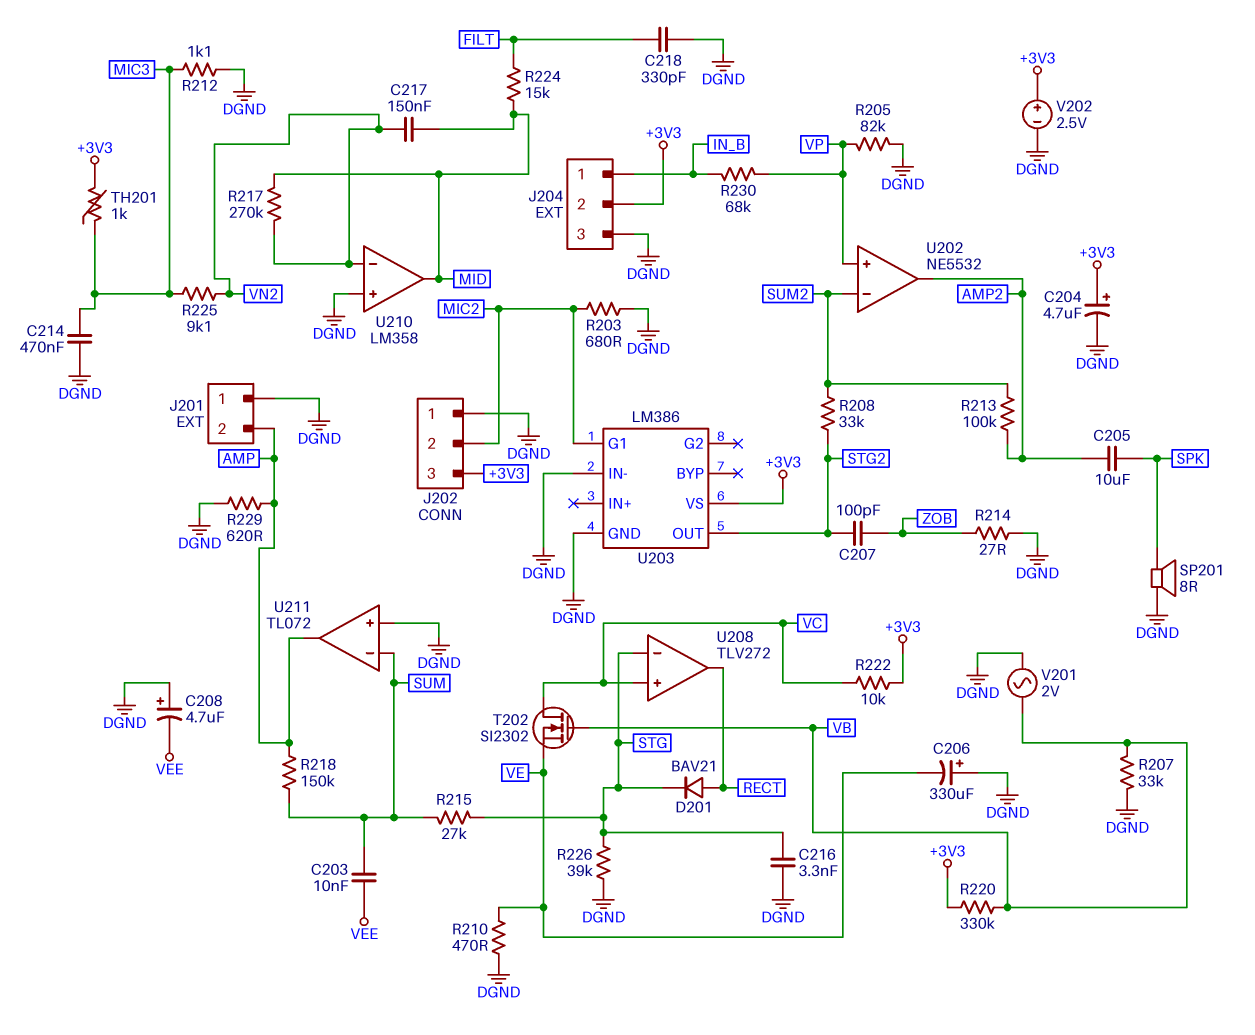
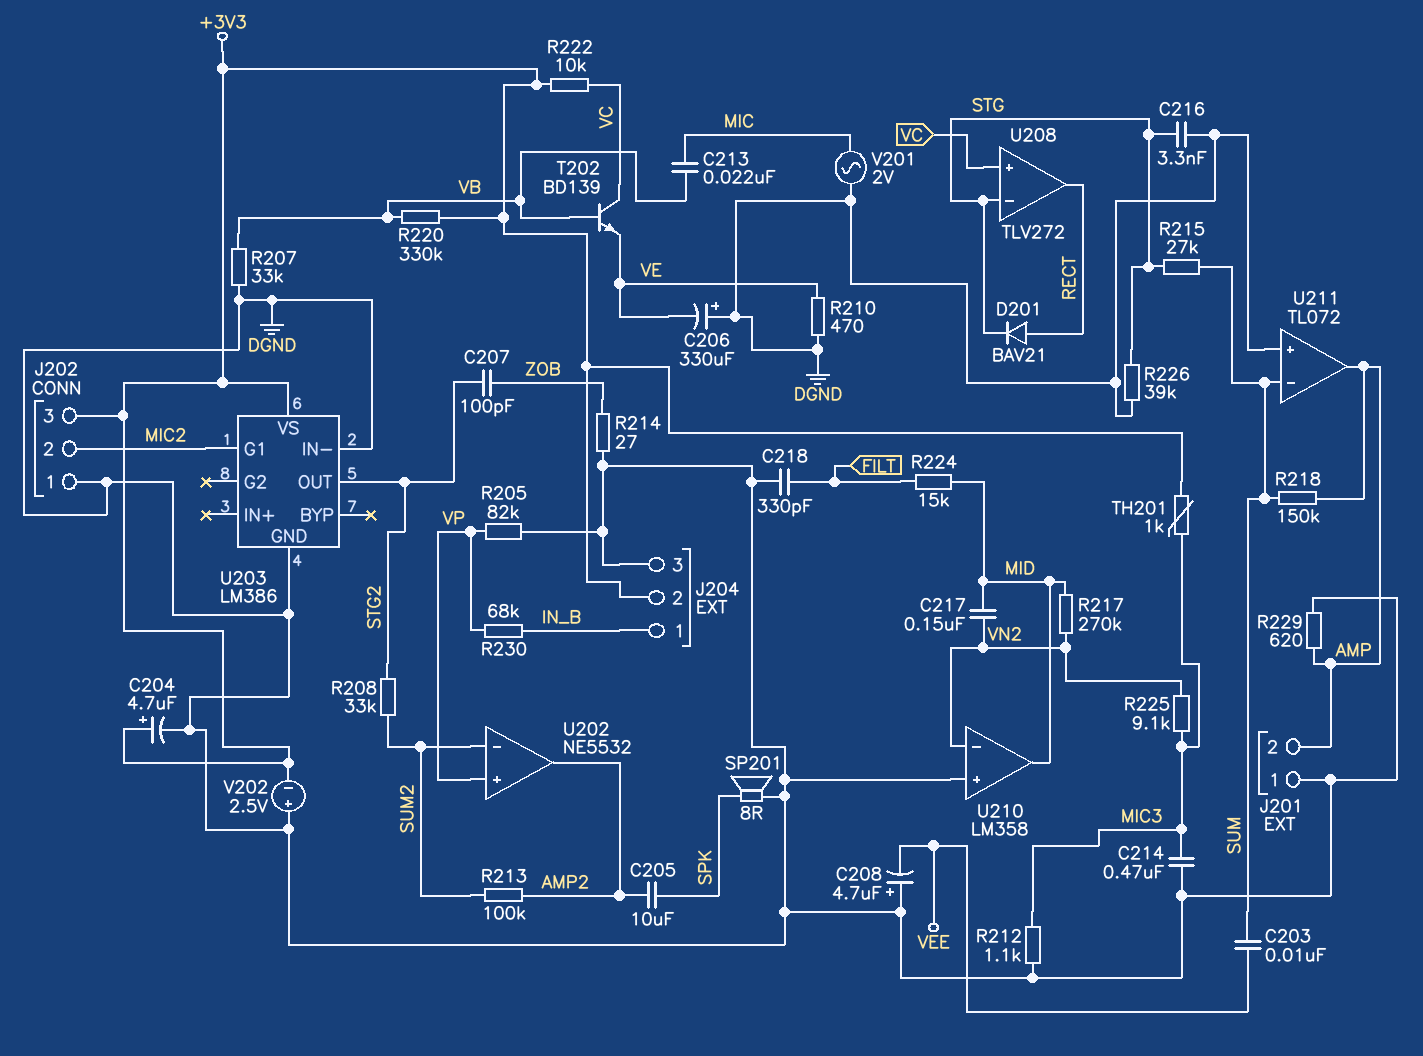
C213: none -> 22nF (MIC, VB)
R203: 680 (DGND, MIC2) -> none
T202: NMOS SI2302 (G VB, D VC, S VE) -> NPN BD139 (B VB, C VC, E VE)
V201: AC 2V (DGND, VB) -> AC 2V (DGND, MIC)
V202: 2.5V (plus +3V3, minus DGND) -> 2.5V (plus DGND, minus +3V3)

